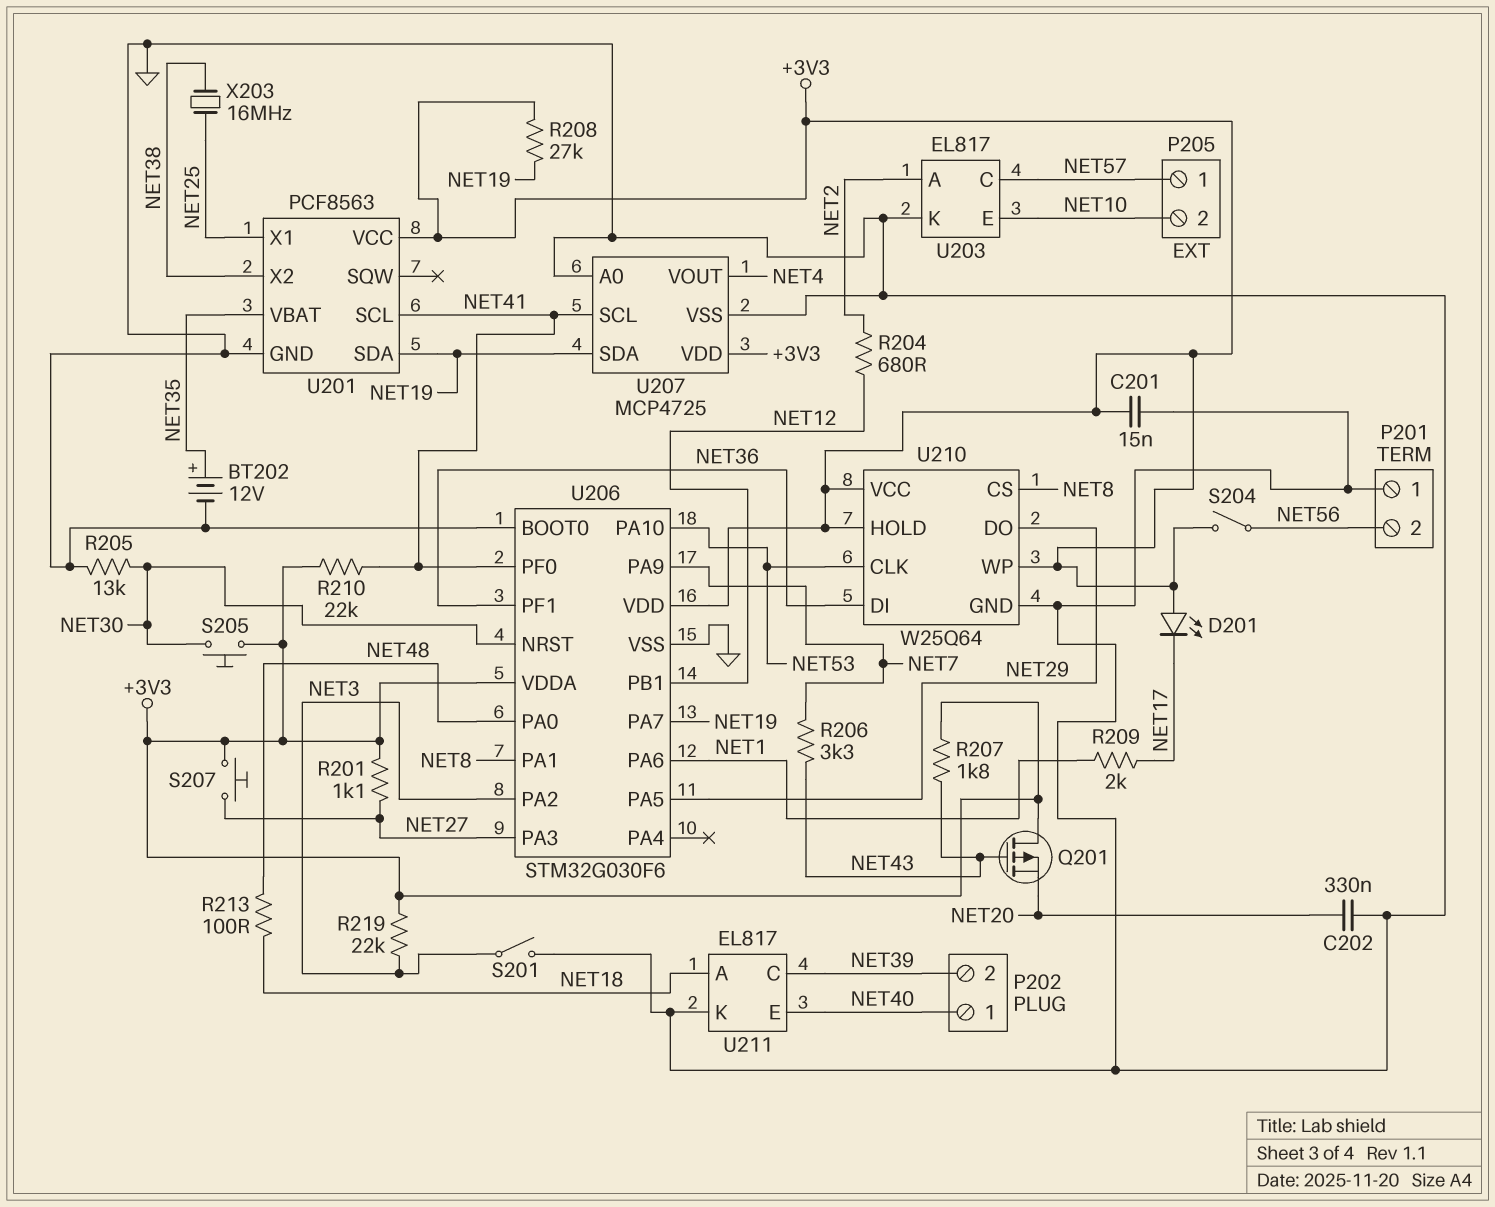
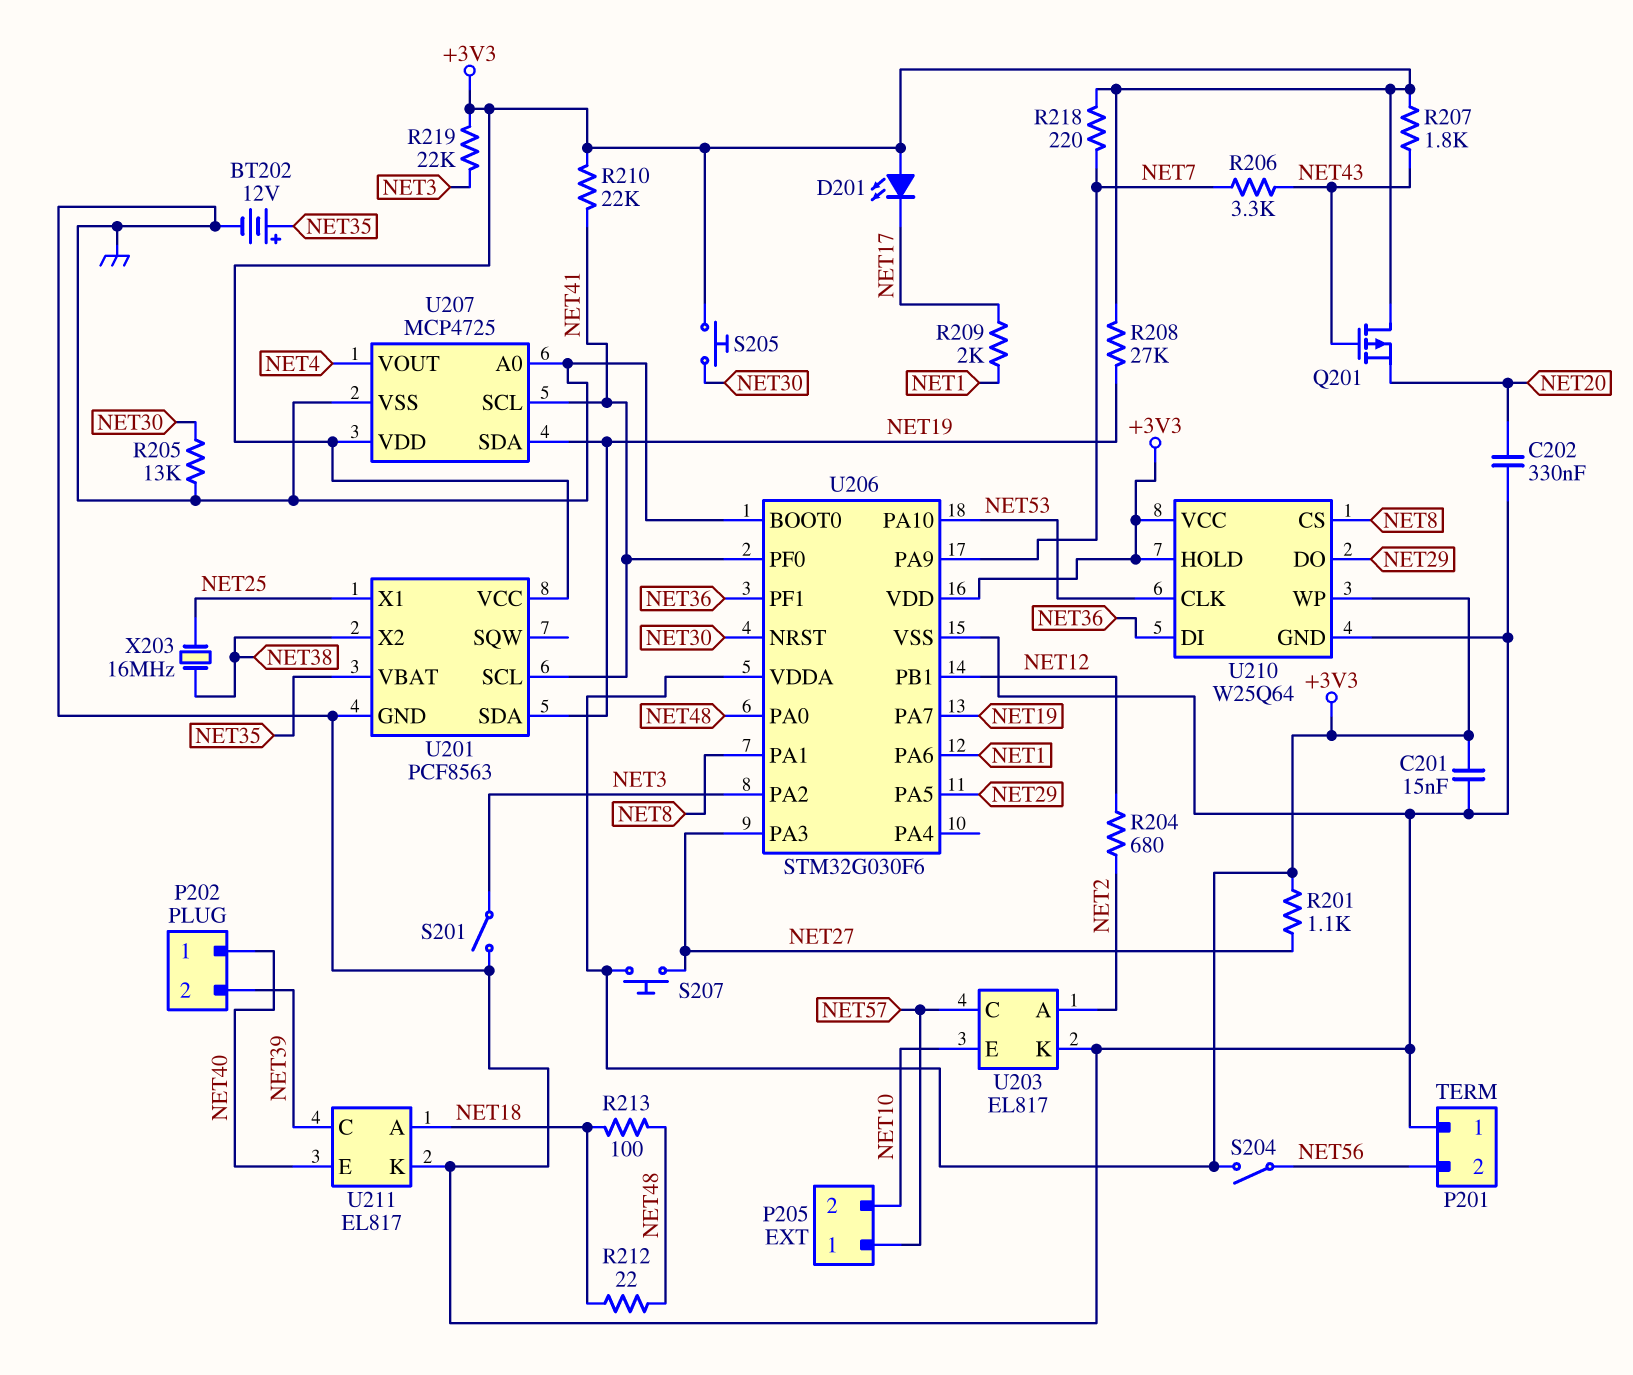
R212: none -> 22 (NET18, NET48)
R218: none -> 220 (+3V3, NET7)

